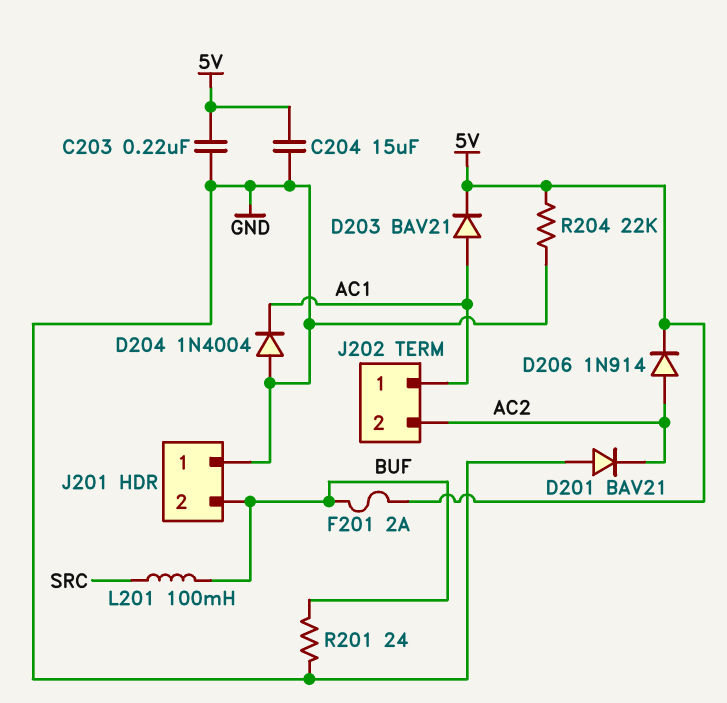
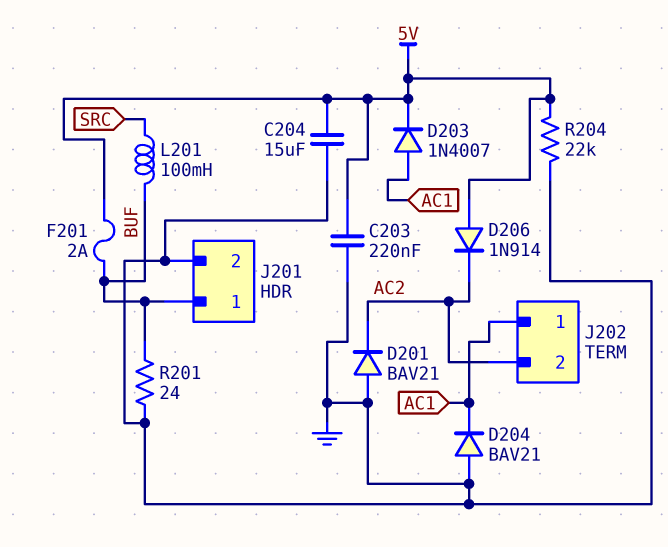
D203: diode BAV21 (A AC1, K 5V) -> diode 1N4007 (A AC1, K 5V)
D204: diode 1N4004 (A GND, K AC1) -> diode BAV21 (A GND, K AC1)
D206: diode 1N914 (A AC2, K 5V) -> diode 1N914 (A 5V, K AC2)
J201 pin 1: GND -> BUF
J201 pin 2: BUF -> GND

